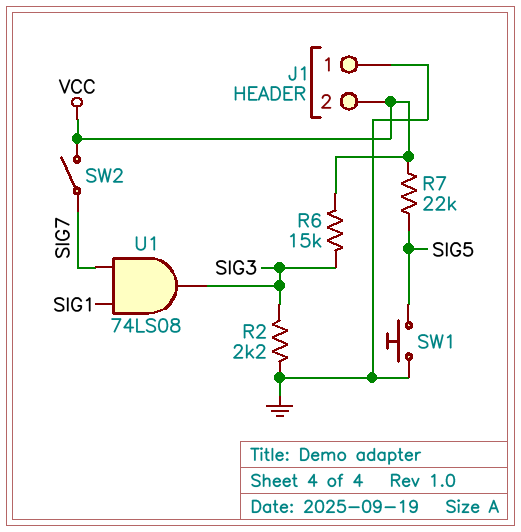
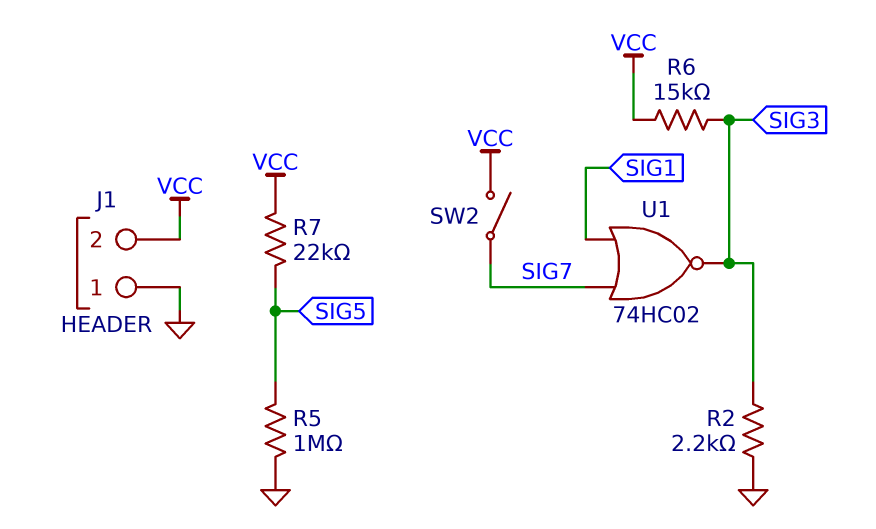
R5: none -> 1M (GND, SIG5)
SW1: button (GND, SIG5) -> none
U1: AND 74LS08 (in SIG1, in SIG7, out SIG3) -> NOR 74HC02 (in SIG1, in SIG7, out SIG3)

